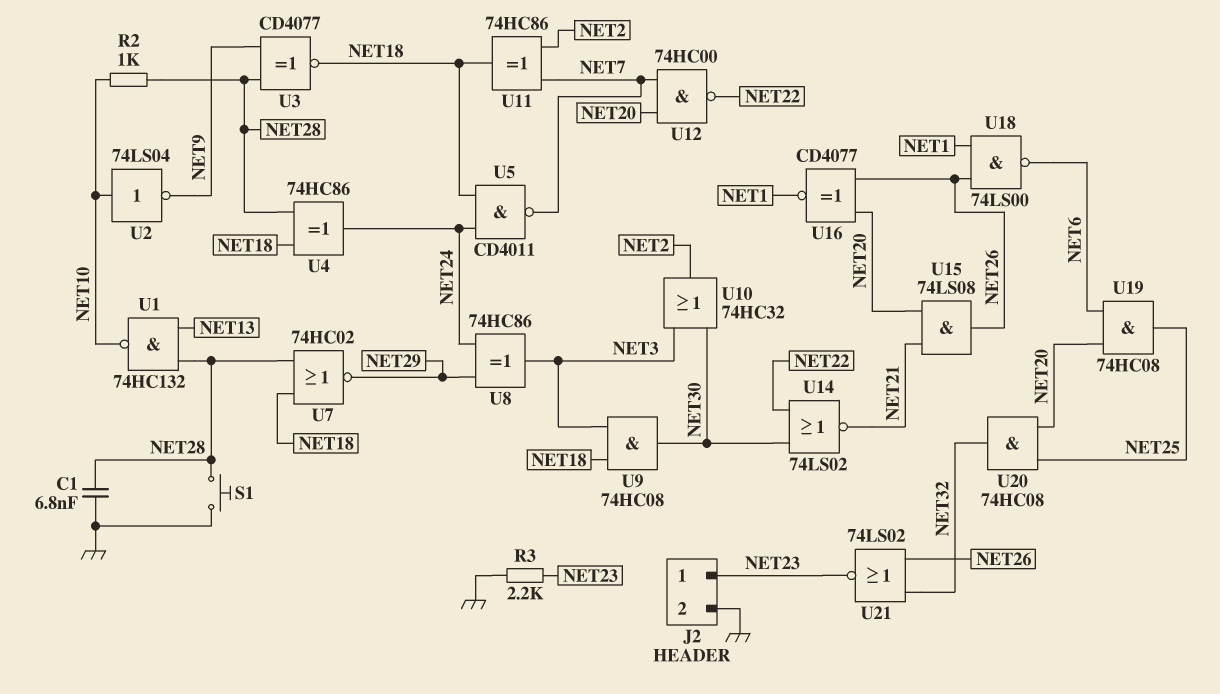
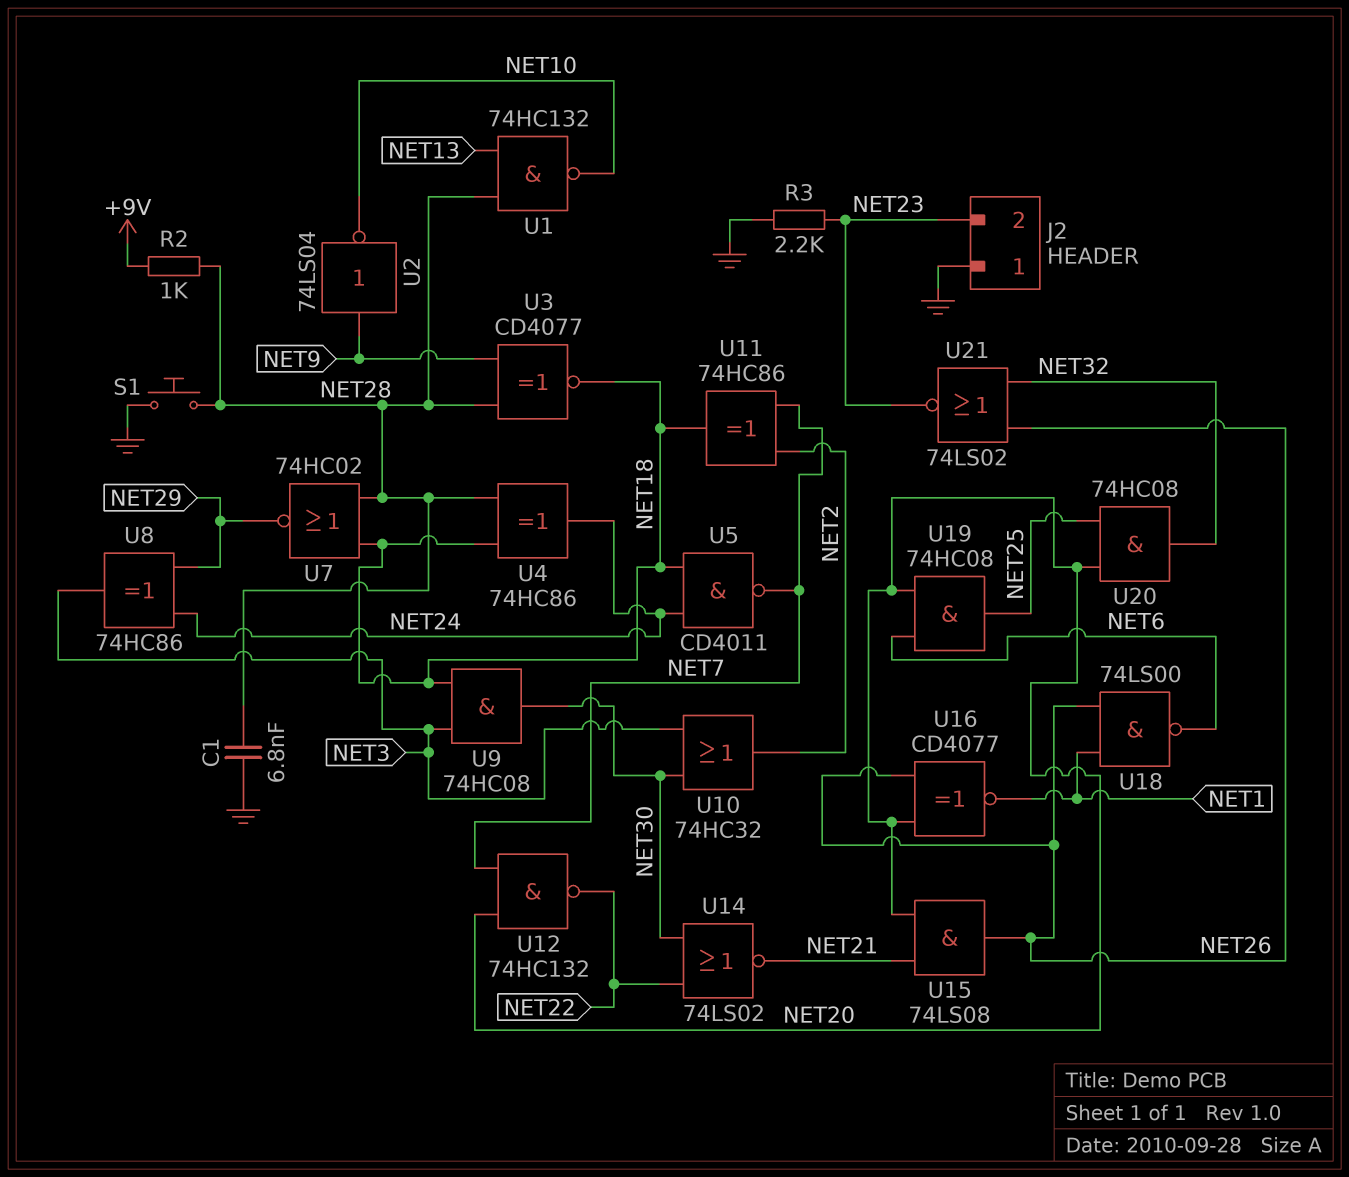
J2 pin 1: NET23 -> GND
J2 pin 2: GND -> NET23
R2: 1k (NET10, NET28) -> 1k (+9V, NET28)
U2: NOT 74LS04 (in NET10, out NET9) -> NOT 74LS04 (in NET9, out NET10)
U12: NAND 74HC00 (in NET7, in NET20, out NET22) -> NAND 74HC132 (in NET7, in NET20, out NET22)

